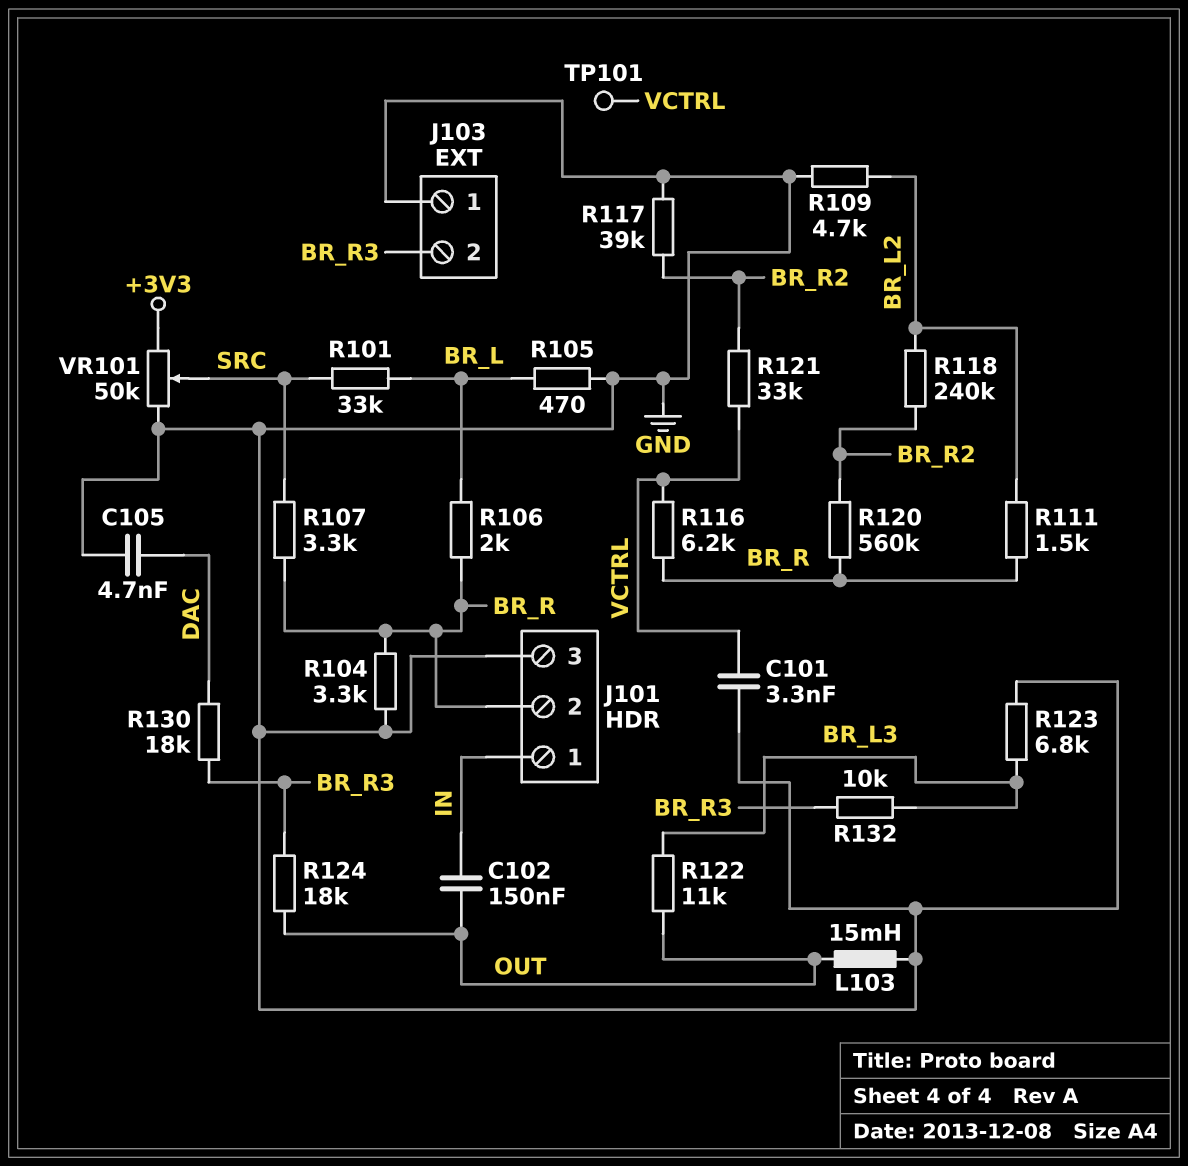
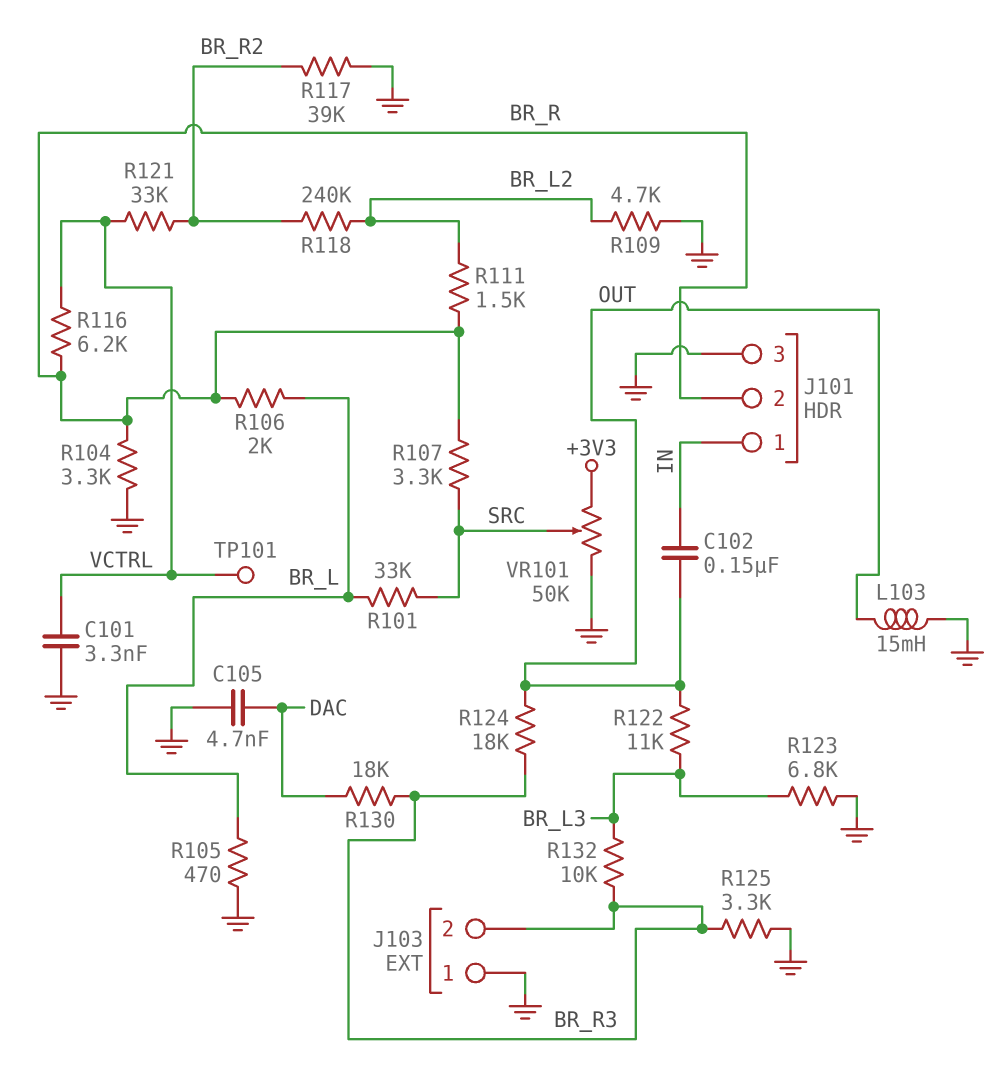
R120: 560k (BR_R, BR_R2) -> none
R125: none -> 3.3k (BR_R3, GND)

